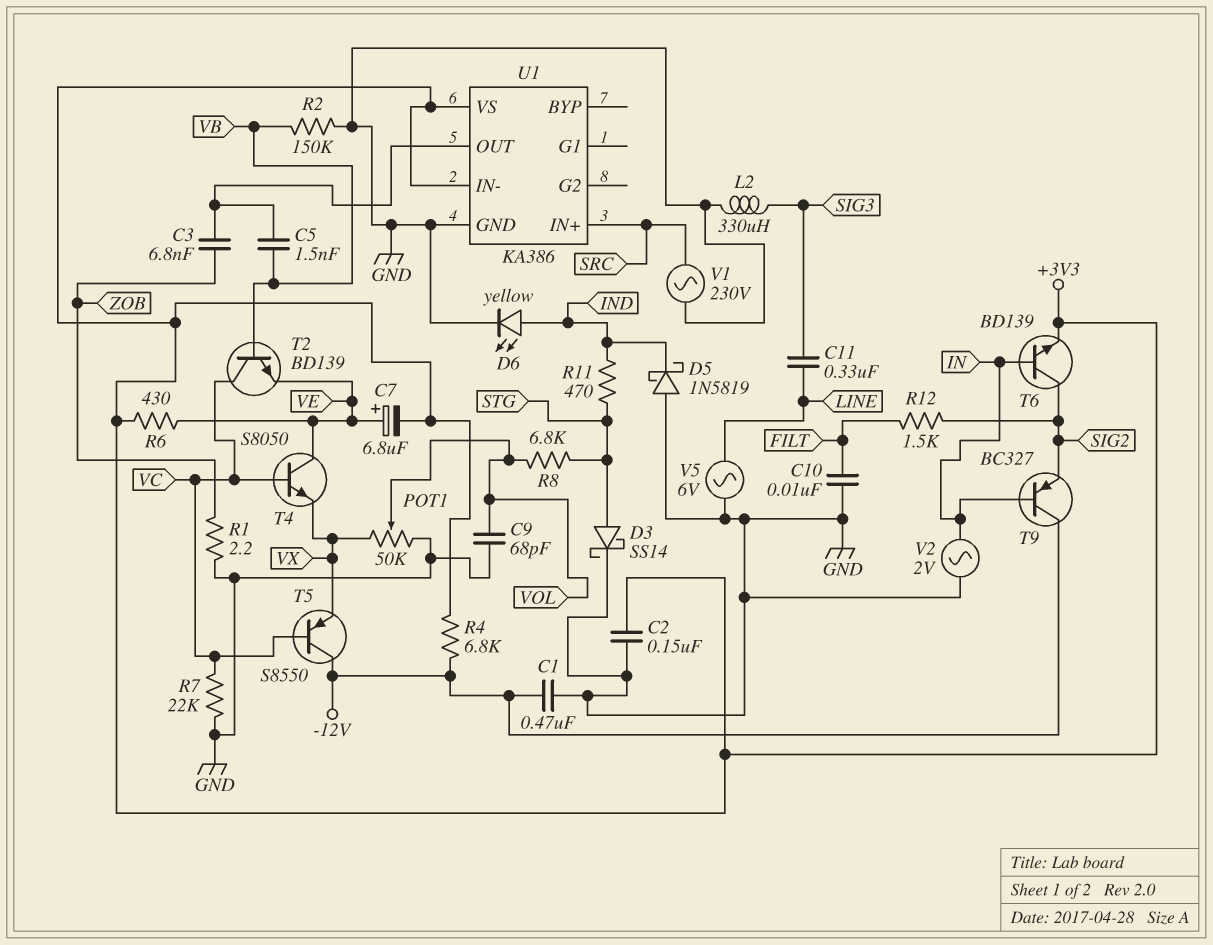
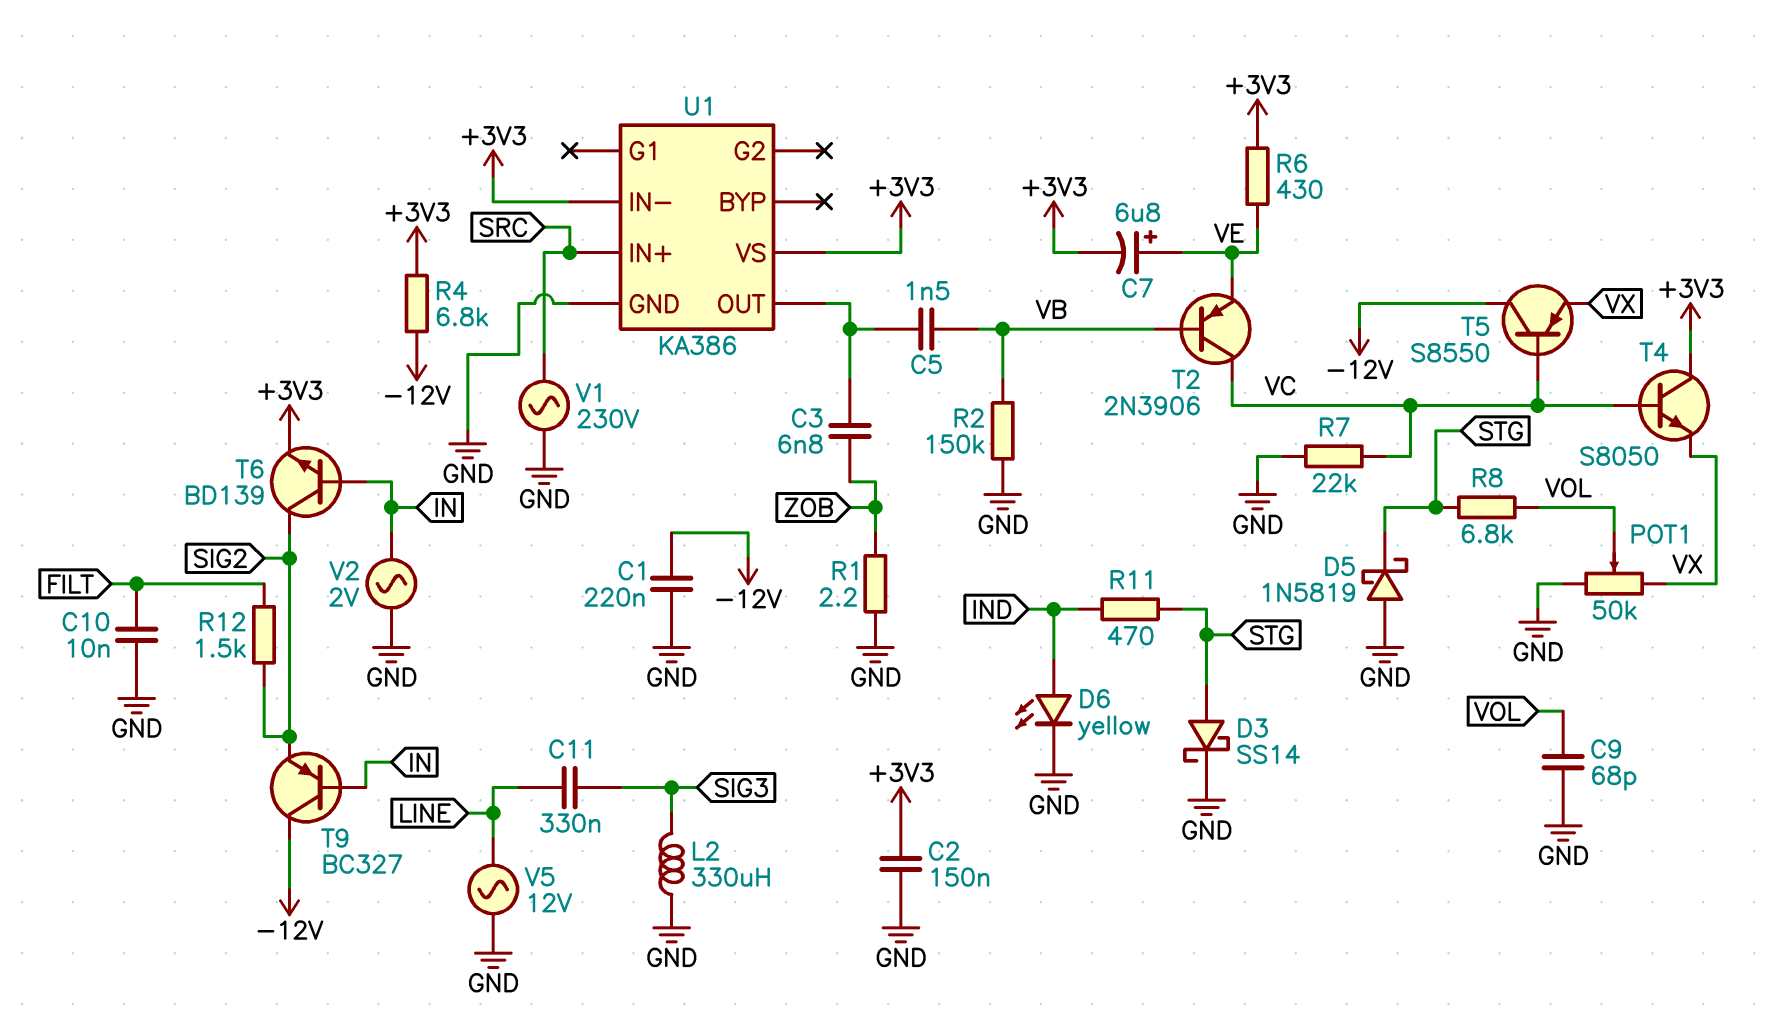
C1: 470nF (-12V, GND) -> 220nF (-12V, GND)
D5: schottky 1N5819 (A GND, K IND) -> schottky 1N5819 (A GND, K STG)
T2: NPN BD139 (B VB, C VC, E VE) -> PNP 2N3906 (B VB, C VC, E VE)
T4: NPN S8050 (B VC, C VE, E VX) -> NPN S8050 (B VC, C +3V3, E VX)
V5: AC 6V (GND, LINE) -> AC 12V (GND, LINE)

